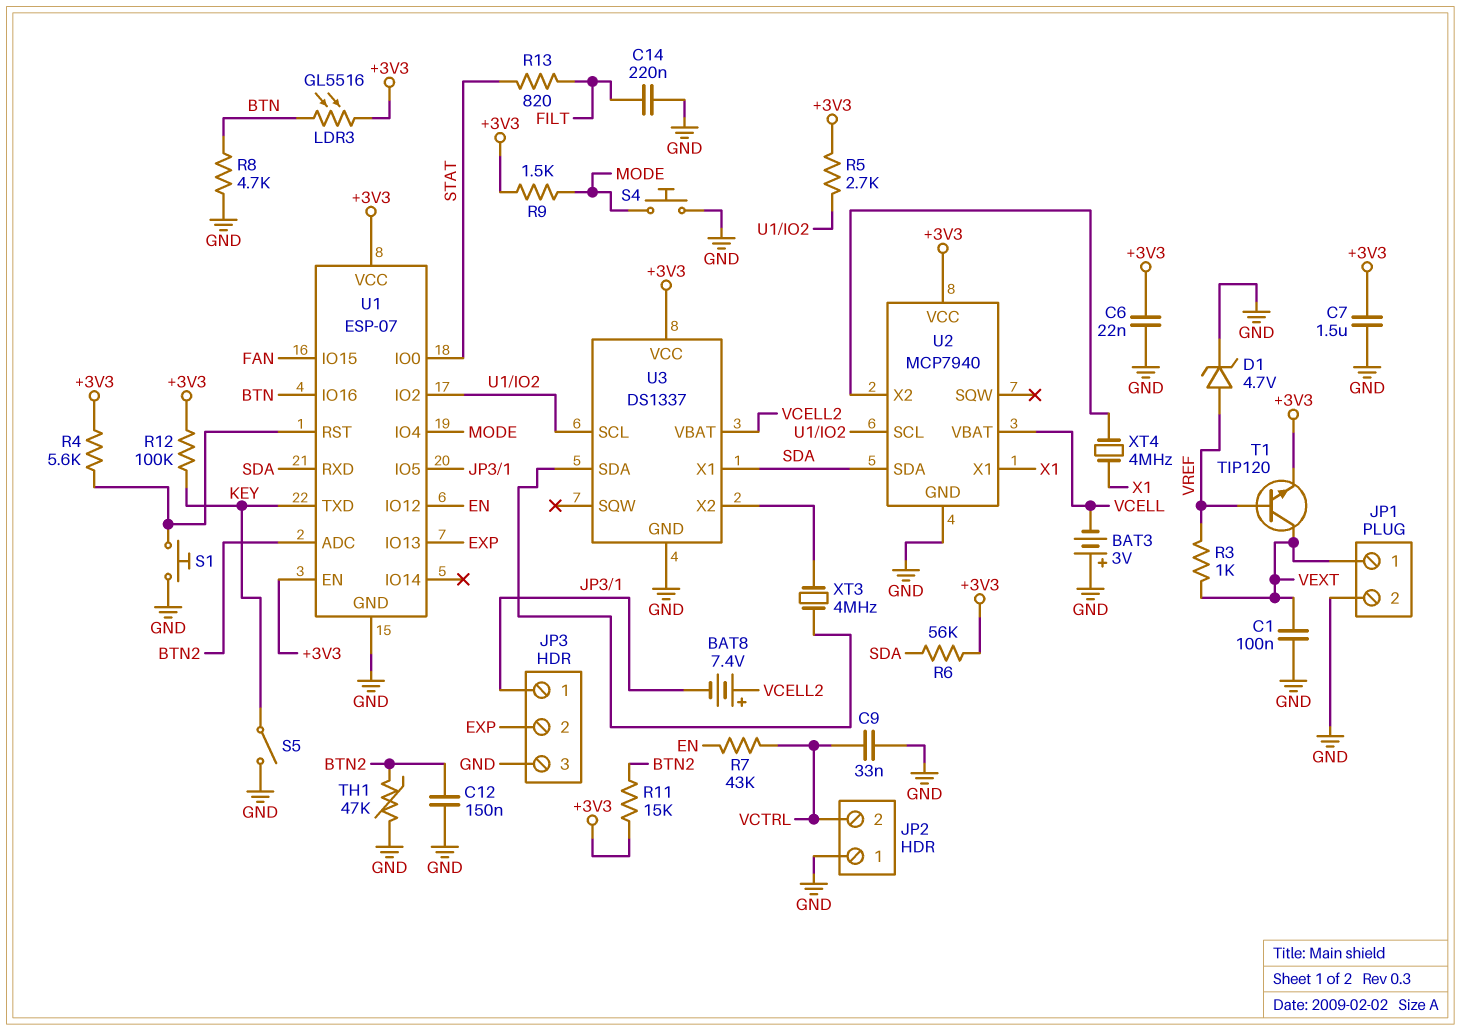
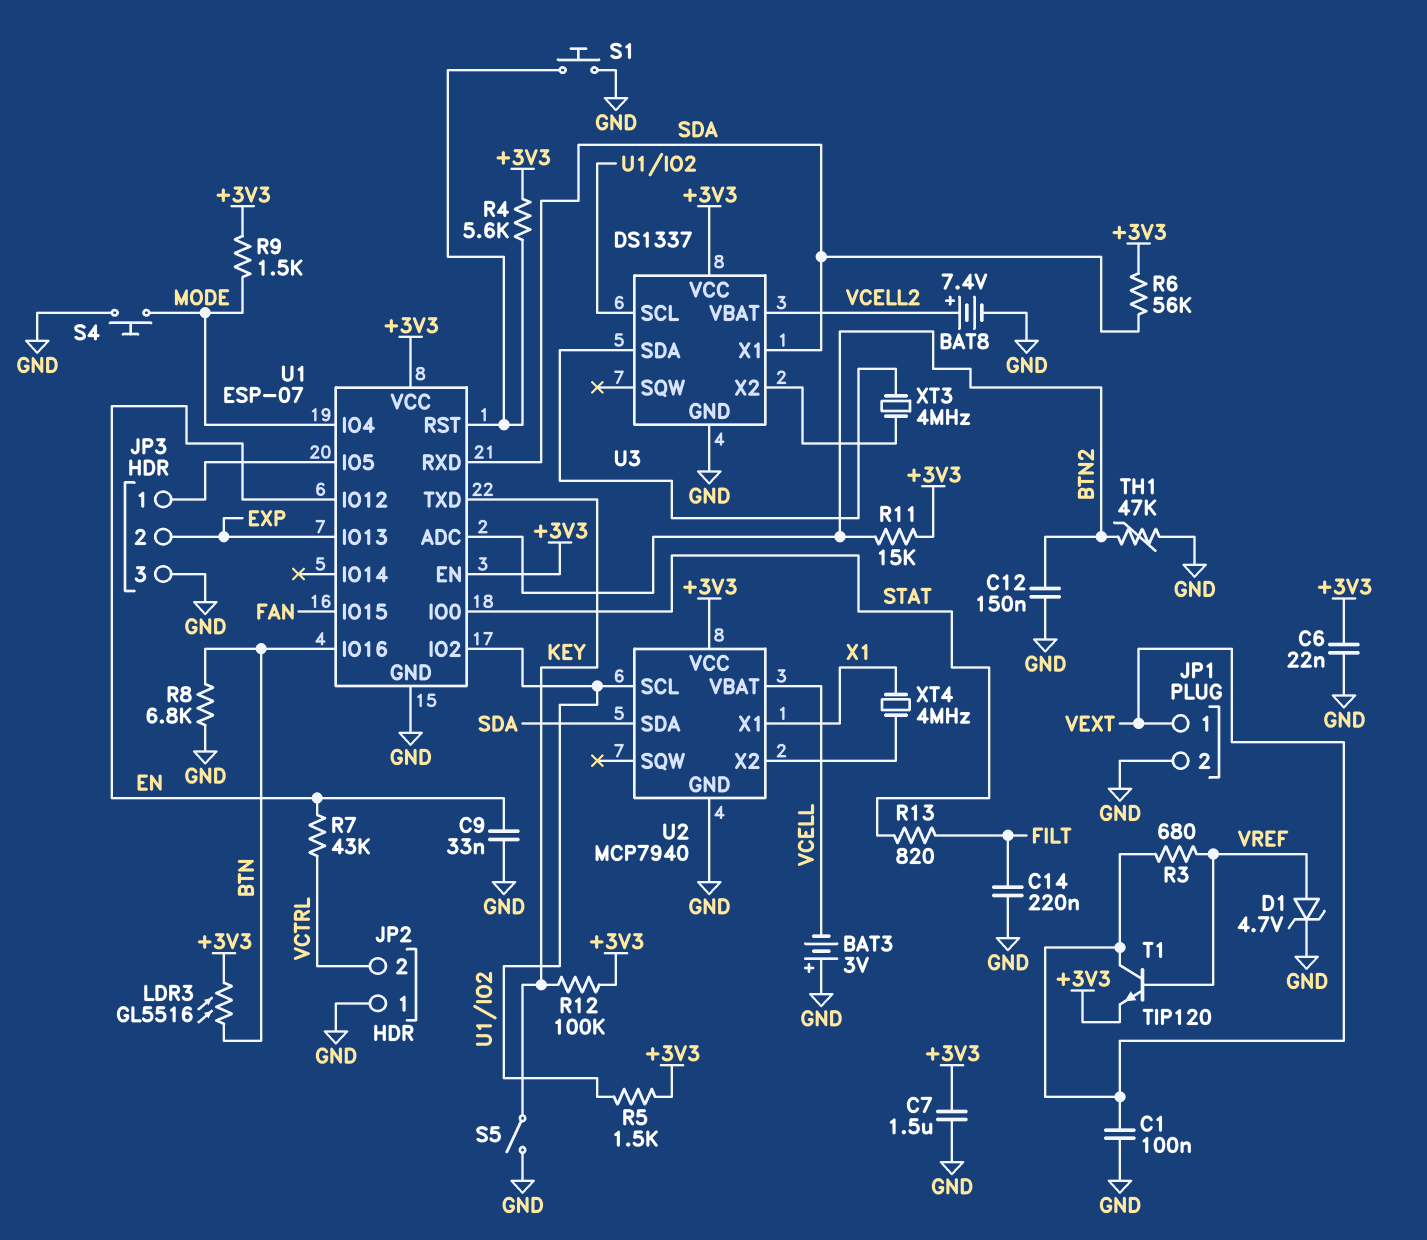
BAT8: 7.4V (plus VCELL2, minus JP3/1) -> 7.4V (plus VCELL2, minus GND)
C9: 33nF (GND, VCTRL) -> 33nF (EN, GND)
R3: 1k (VEXT, VREF) -> 680 (VEXT, VREF)
R5: 2.7k (+3V3, U1/IO2) -> 1.5k (+3V3, U1/IO2)
R8: 4.7k (BTN, GND) -> 6.8k (BTN, GND)

